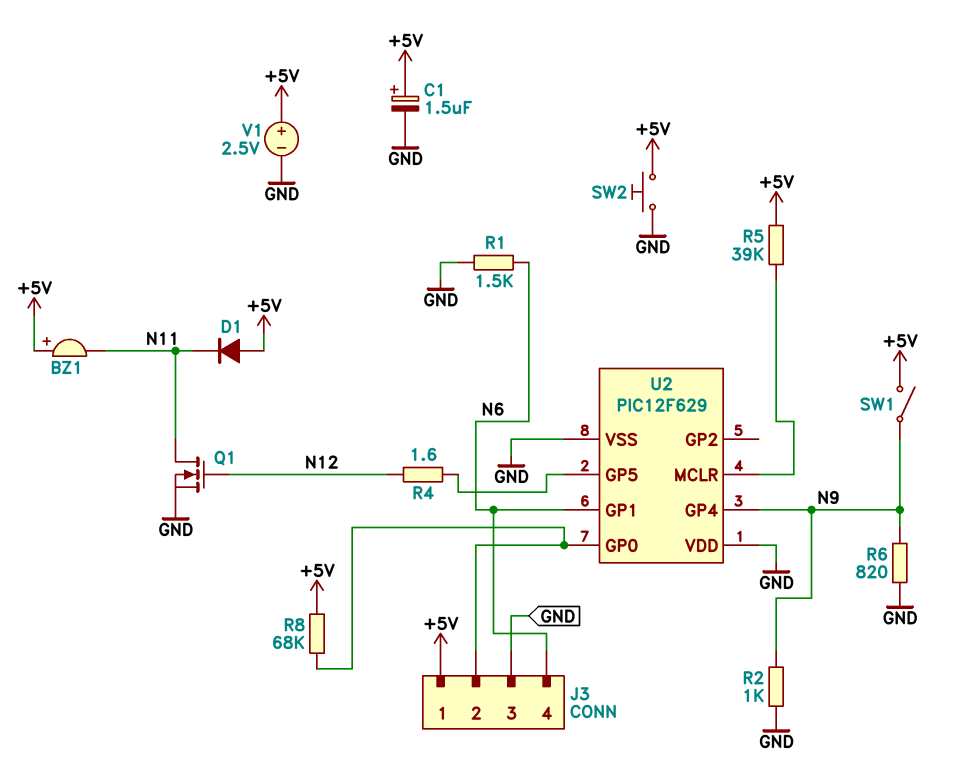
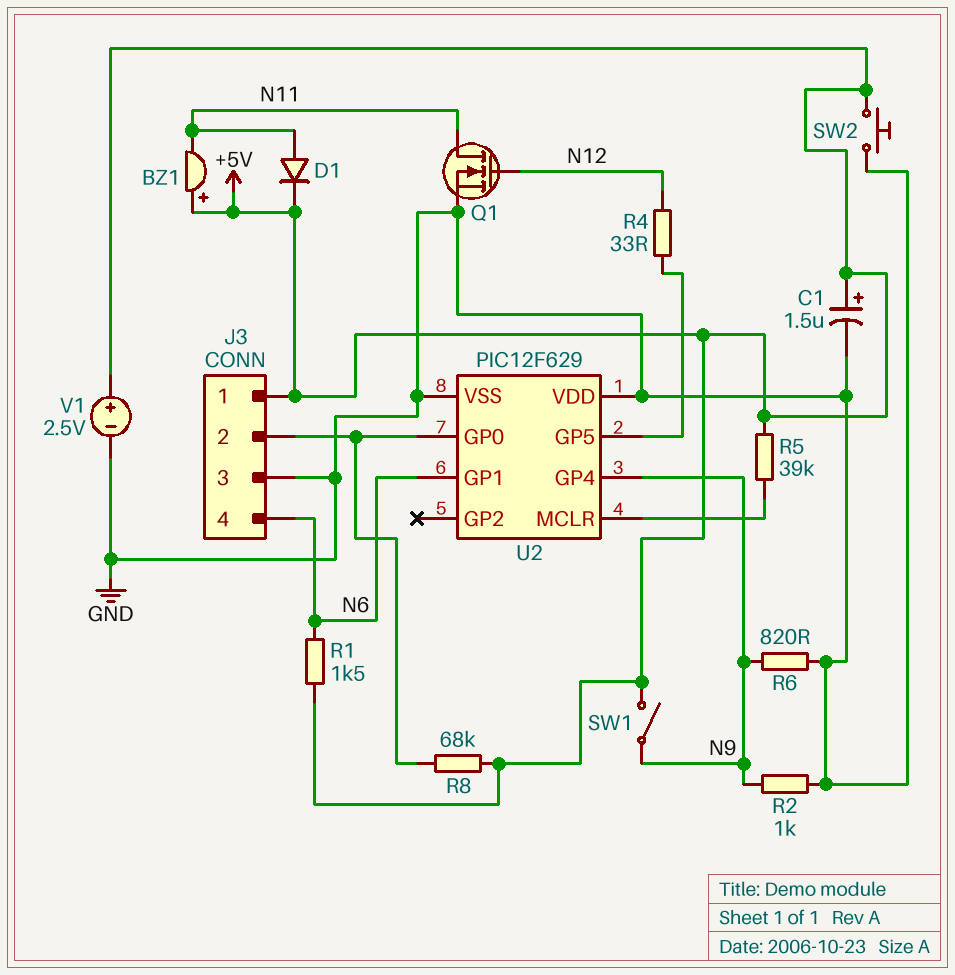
D1: diode (A +5V, K N11) -> diode (A N11, K +5V)
R1: 1.5k (GND, N6) -> 1.5k (+5V, N6)
R4: 1.6 (N12, U2/GP5) -> 33 (N12, U2/GP5)

